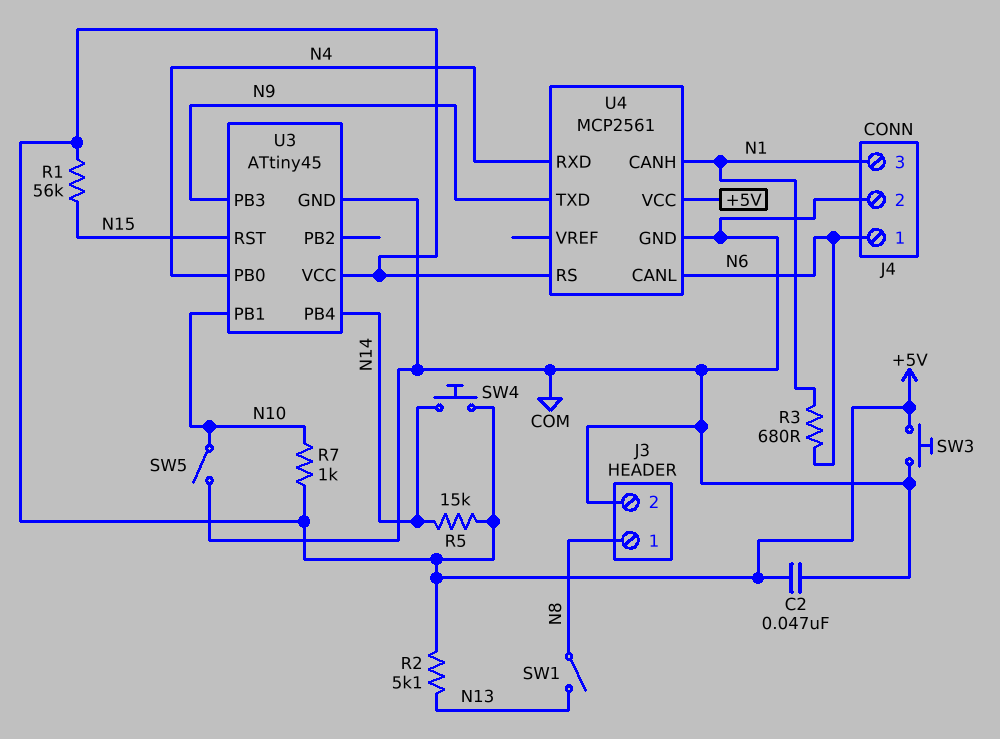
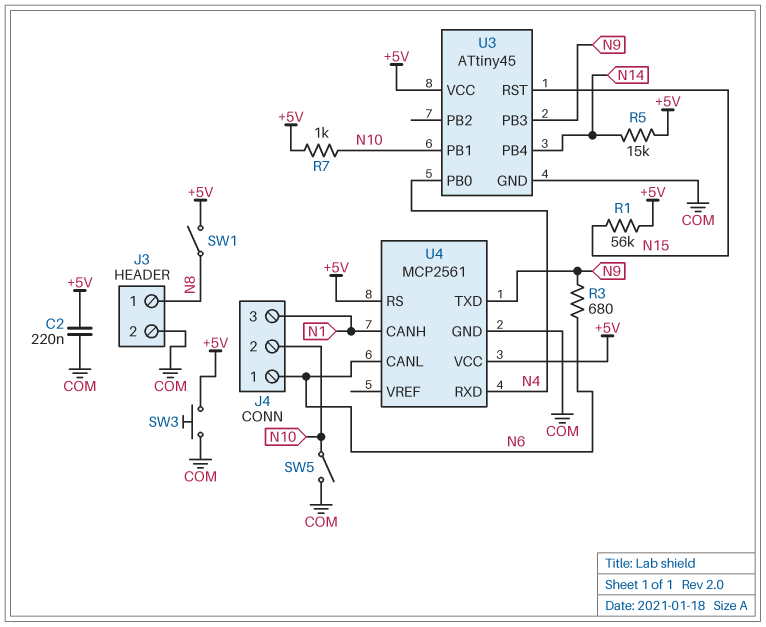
C2: 47nF (+5V, COM) -> 220nF (+5V, COM)
J4 pin 2: COM -> N10
R2: 5.1k (+5V, N13) -> none
R3: 680 (N1, N6) -> 680 (N6, N9)
SW1: switch (N8, N13) -> switch (+5V, N8)
SW4: button (+5V, N14) -> none

